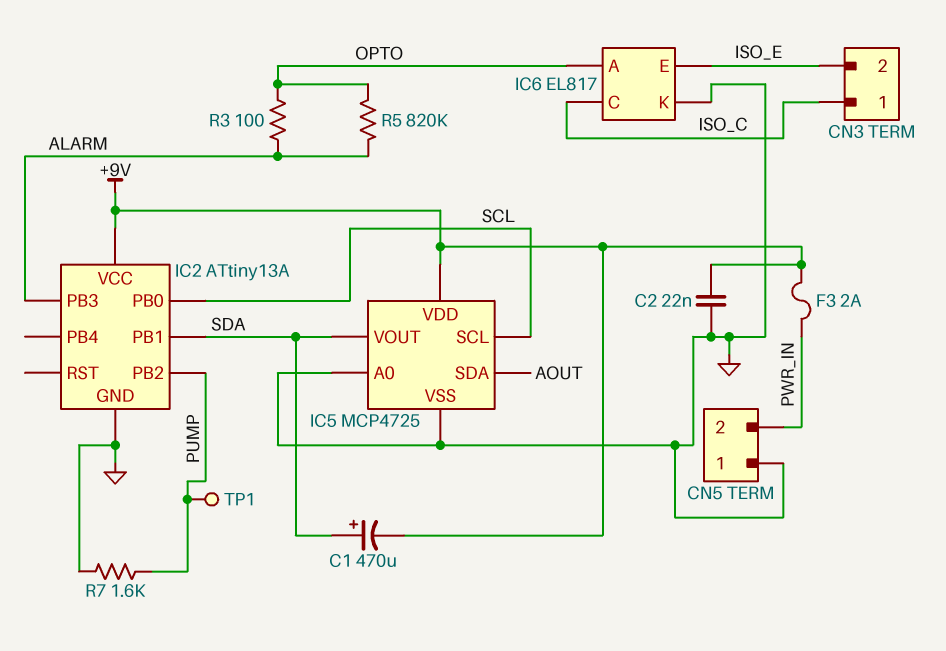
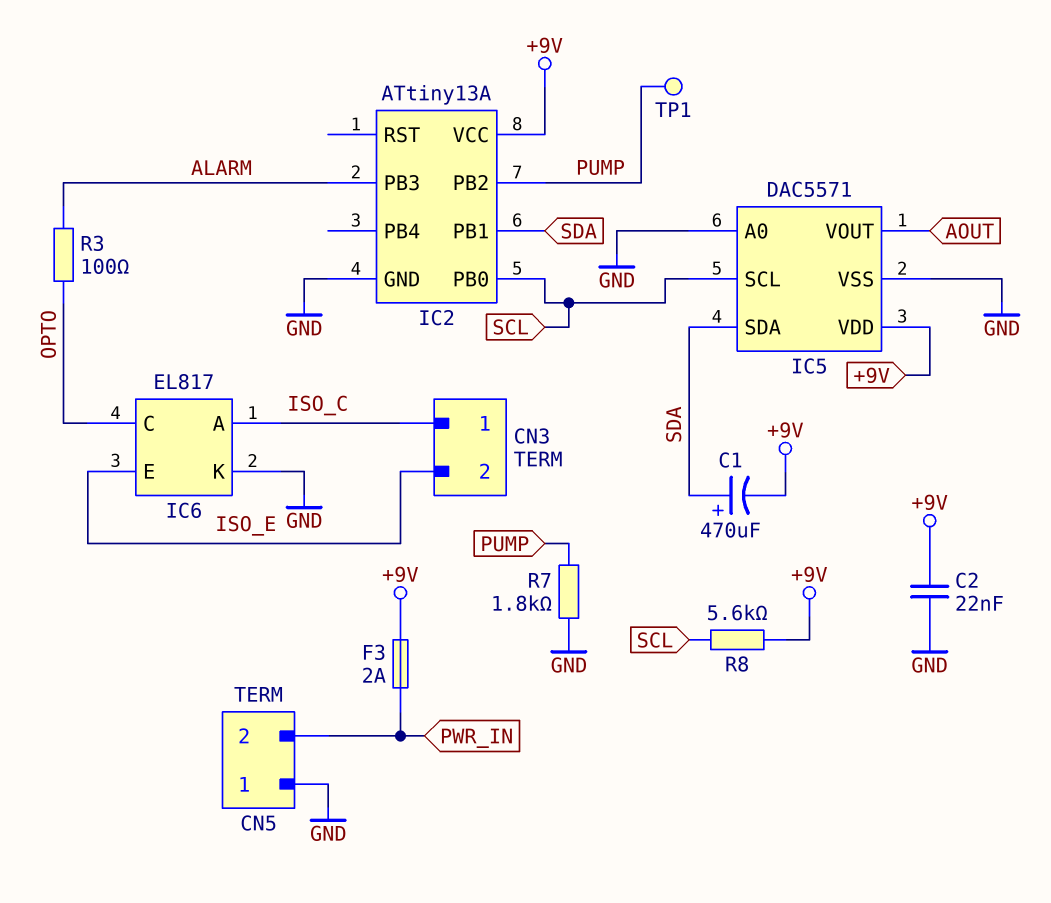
IC5: MCP4725 -> DAC5571
IC5 pin SDA: AOUT -> SDA
IC5 pin VOUT: SDA -> AOUT
IC6 pin A: OPTO -> ISO_C
IC6 pin C: ISO_C -> OPTO
R5: 820k (ALARM, OPTO) -> none
R7: 1.6k (GND, PUMP) -> 1.8k (GND, PUMP)
R8: none -> 5.6k (+9V, SCL)

